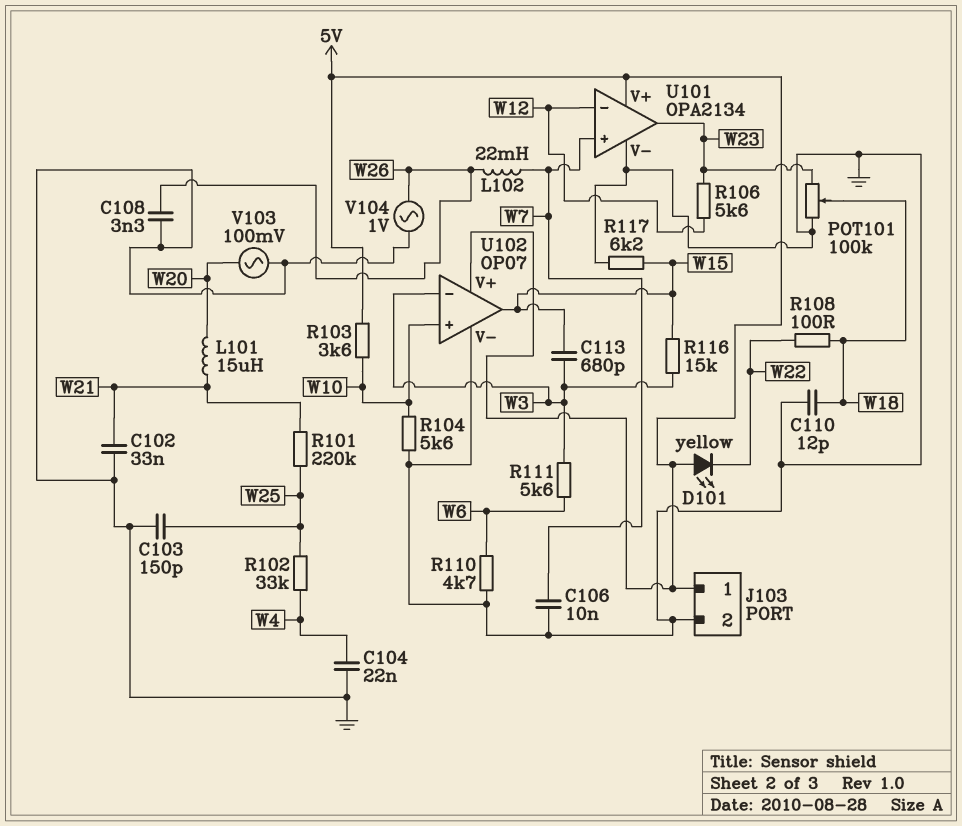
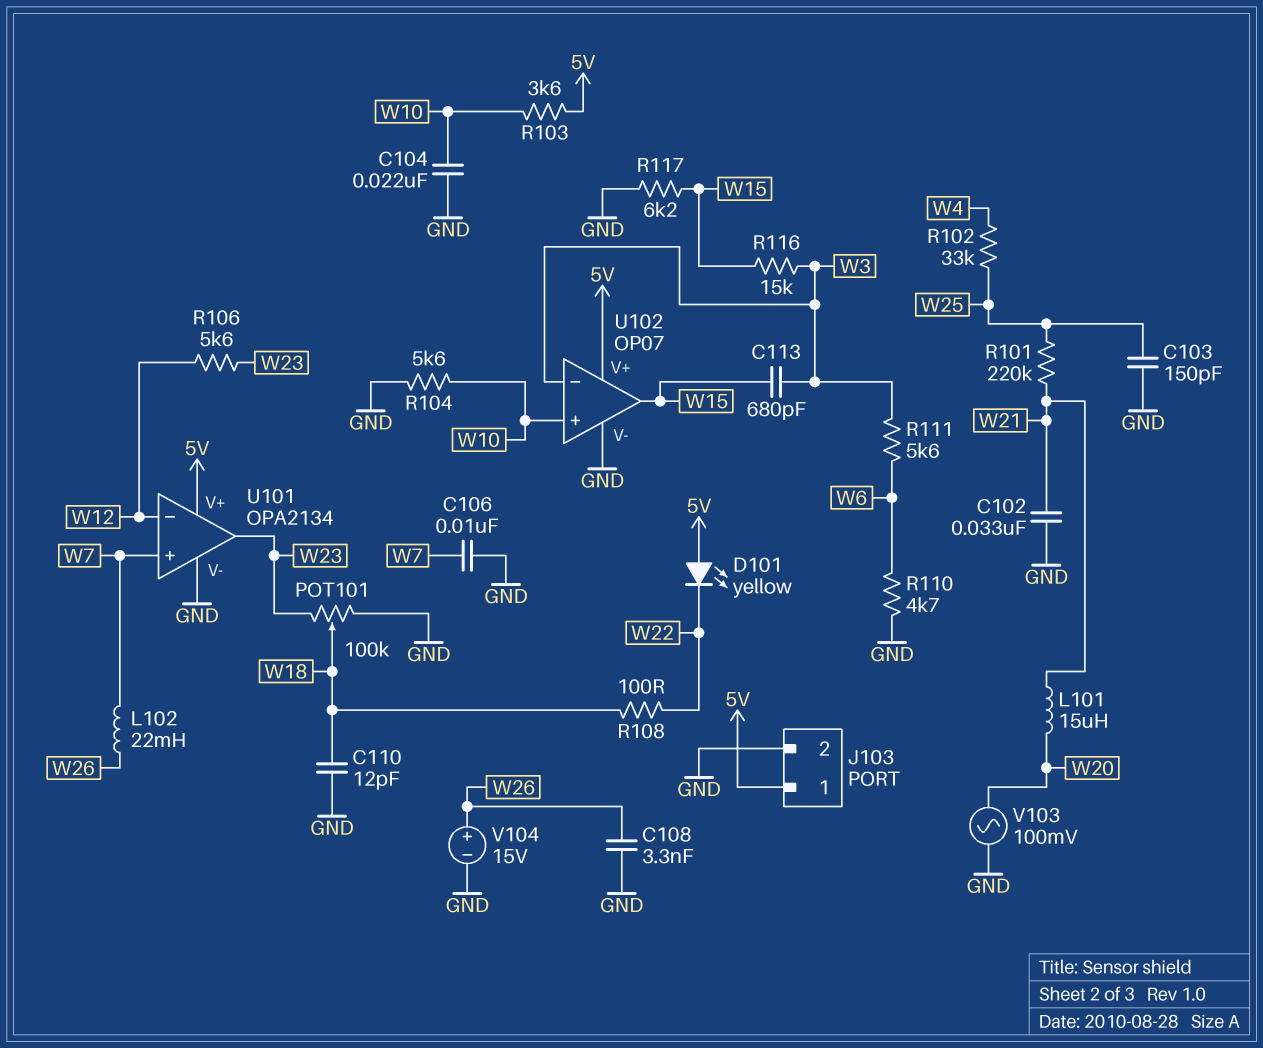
C104: 22nF (GND, W4) -> 22nF (GND, W10)
V104: AC 1V (GND, W26) -> 15V (plus W26, minus GND)

